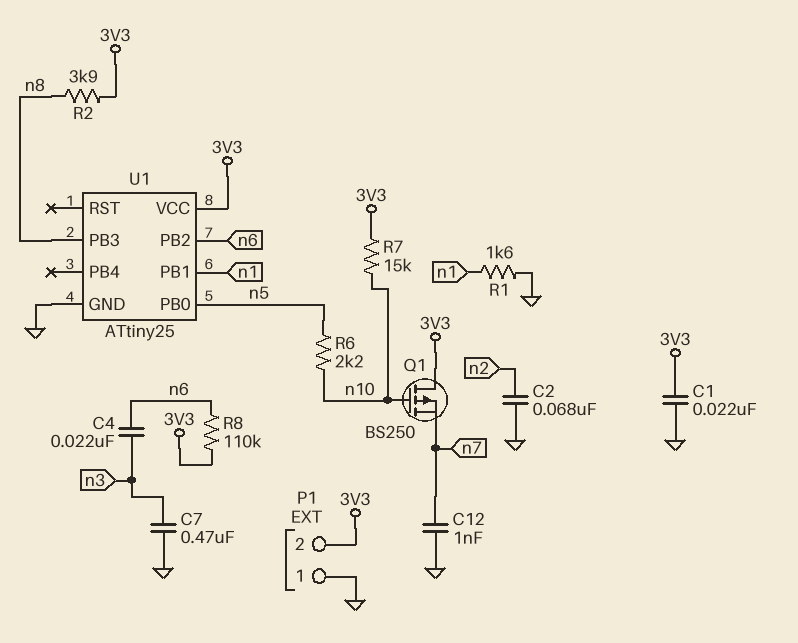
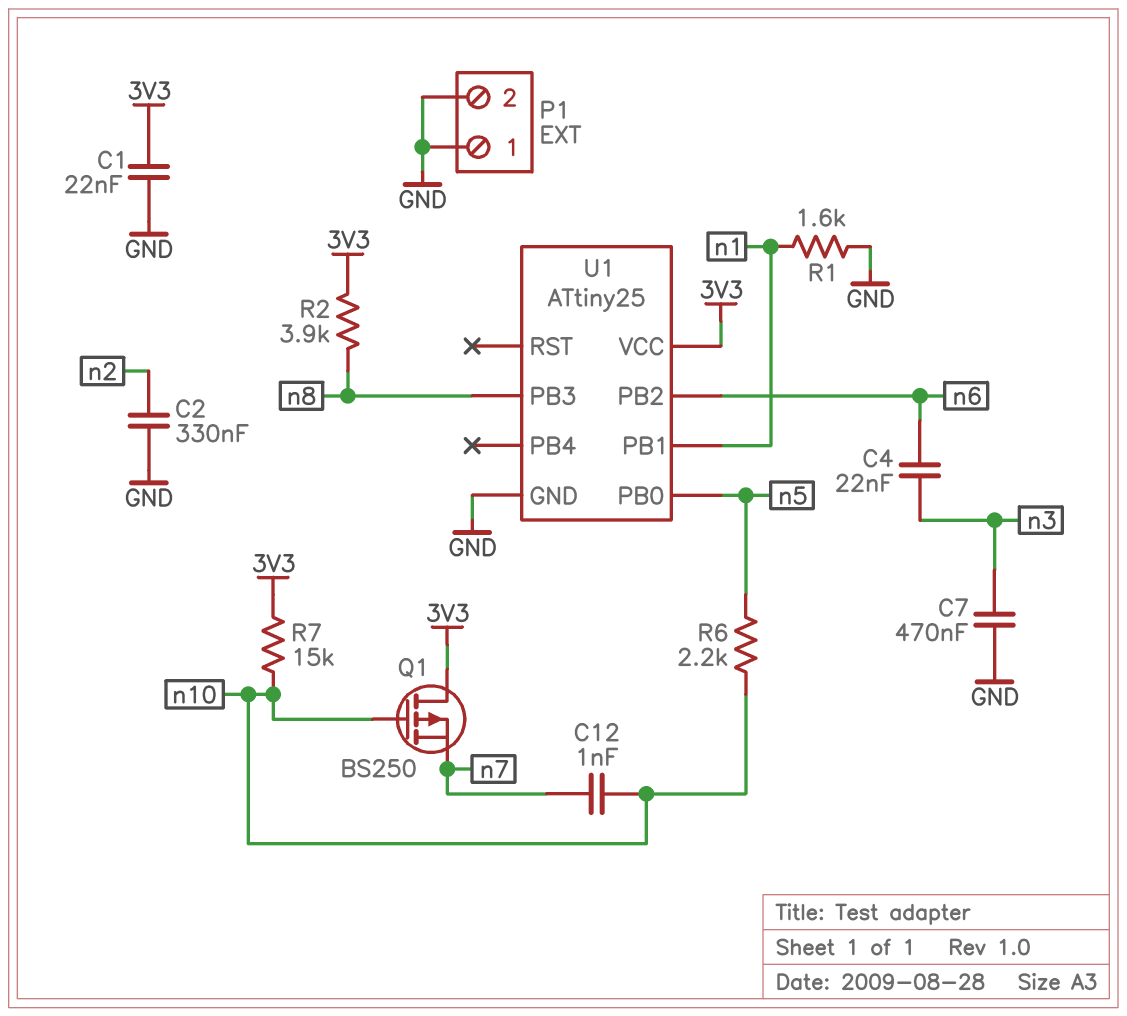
C2: 68nF (GND, n2) -> 330nF (GND, n2)
C12: 1nF (GND, n7) -> 1nF (n7, n10)
P1 pin 2: 3V3 -> GND
R8: 110k (3V3, n6) -> none

